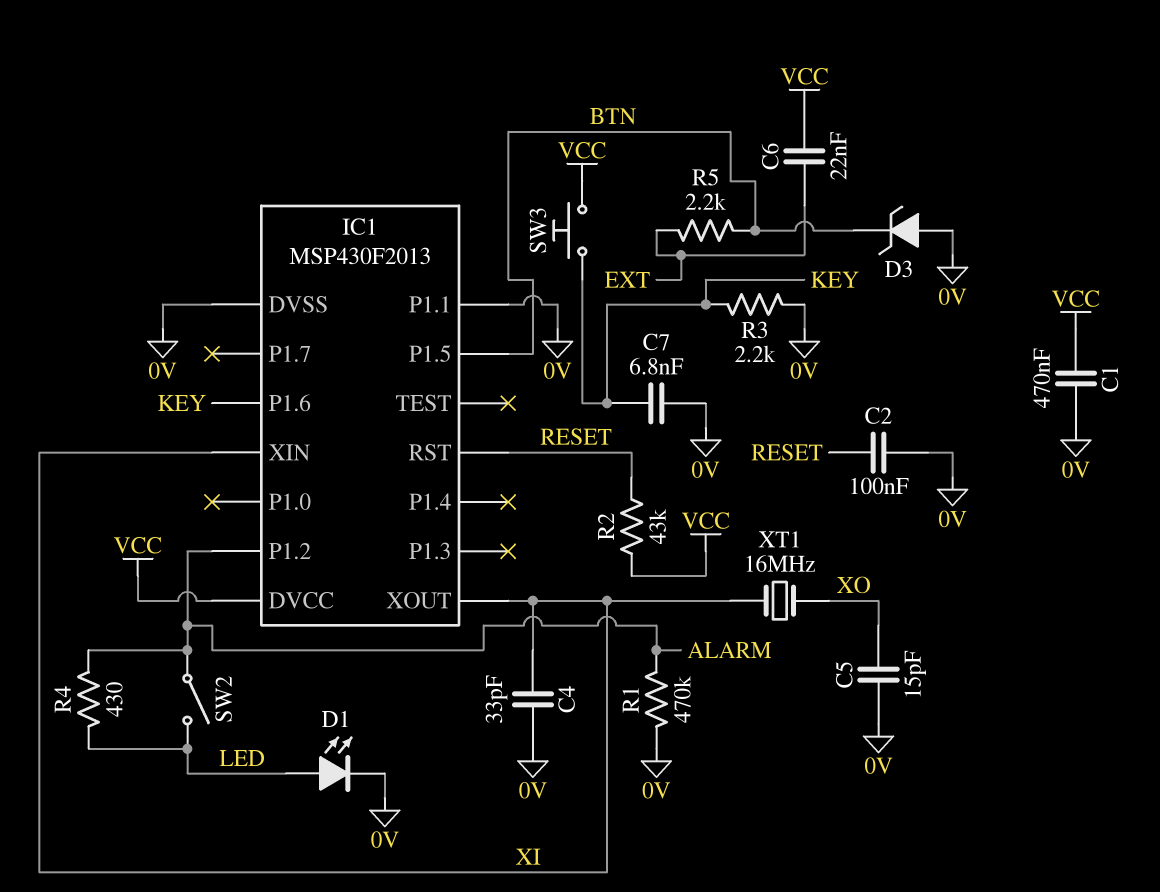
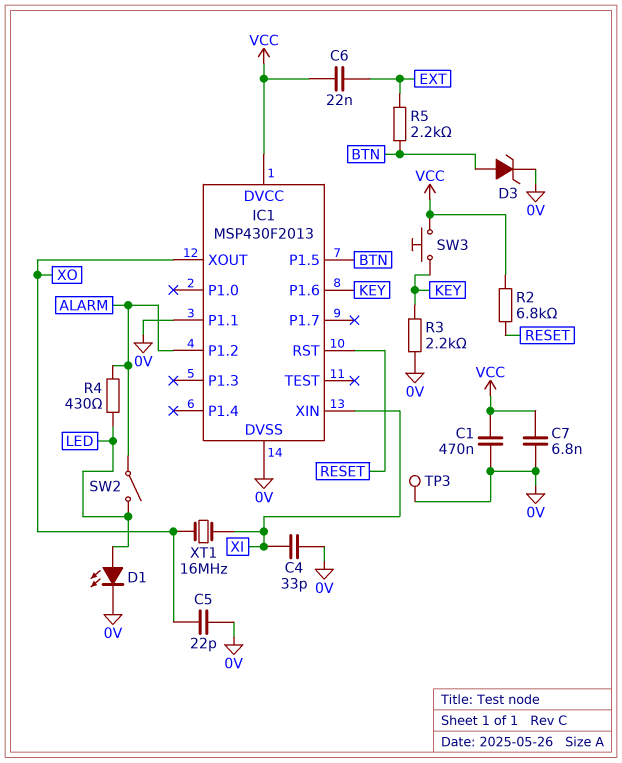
C2: 100nF (0V, RESET) -> none
C5: 15pF (0V, XO) -> 22pF (0V, XO)
C7: 6.8nF (0V, KEY) -> 6.8nF (0V, VCC)
D3: zener (A 0V, K BTN) -> zener (A BTN, K 0V)
IC1 pin XOUT: XI -> XO
R1: 470k (0V, ALARM) -> none
R2: 43k (RESET, VCC) -> 6.8k (RESET, VCC)
TP3: none -> test point (0V)

